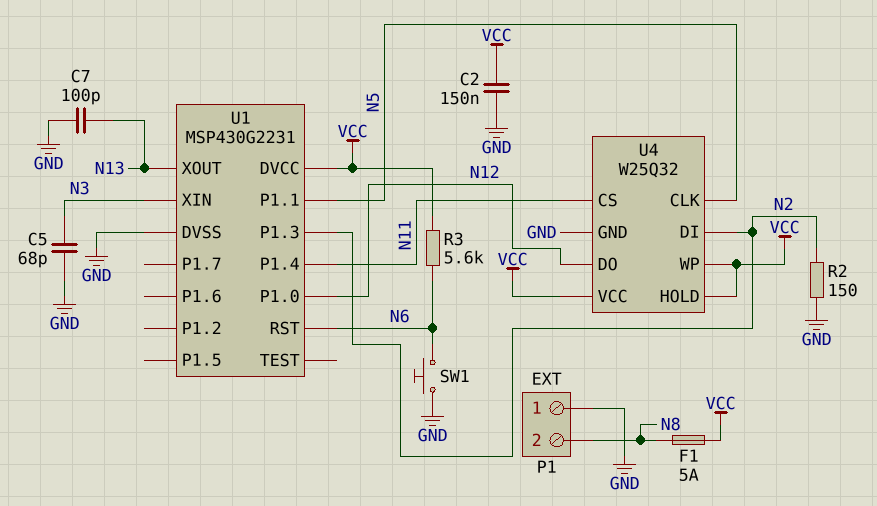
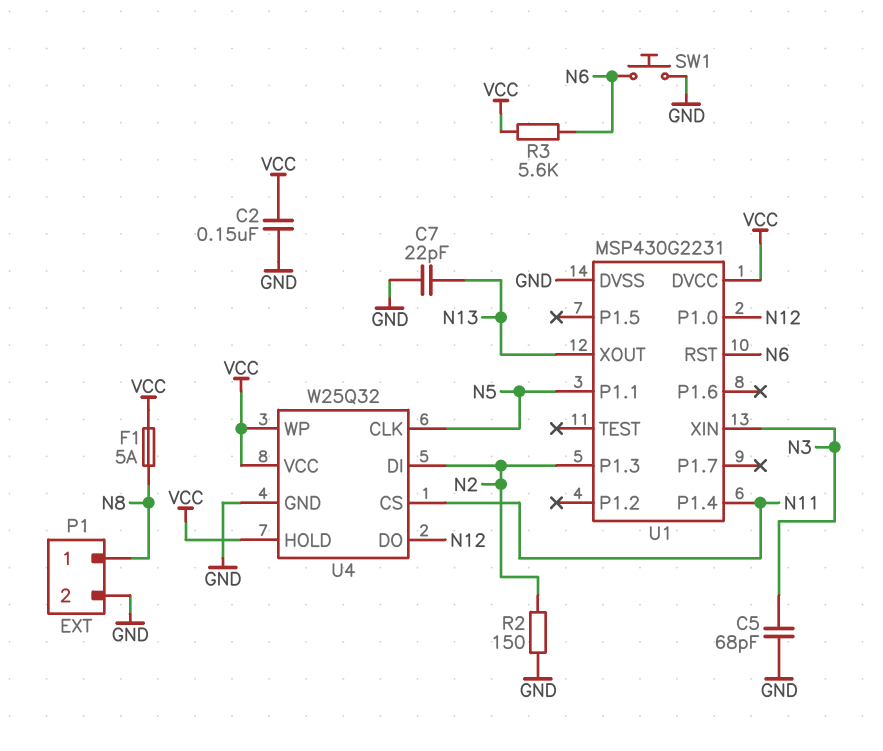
C7: 100pF (GND, N13) -> 22pF (GND, N13)
P1 pin 1: GND -> N8
P1 pin 2: N8 -> GND

